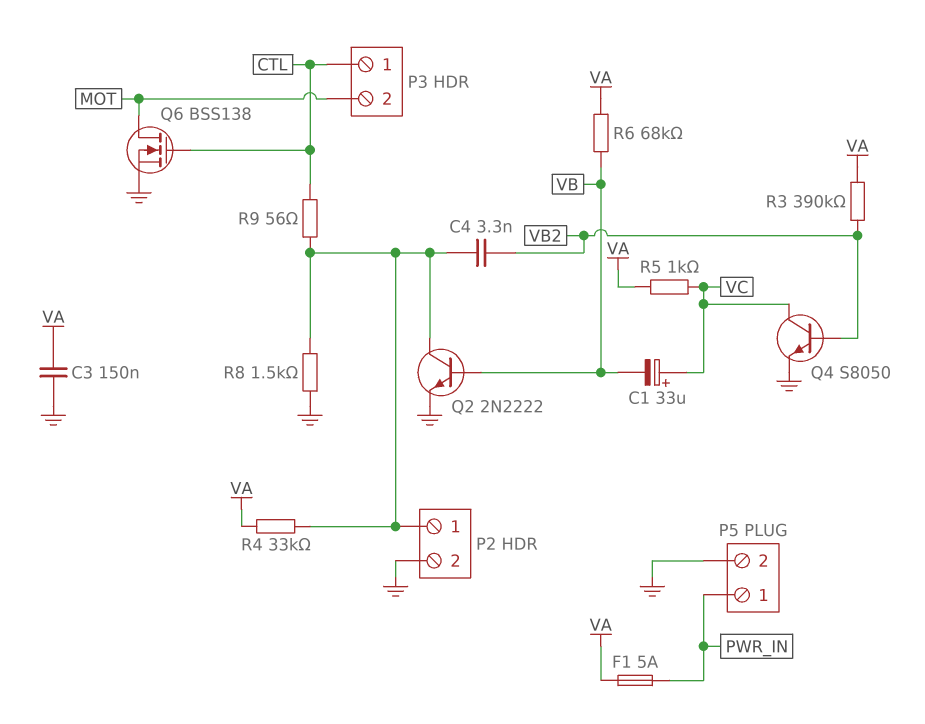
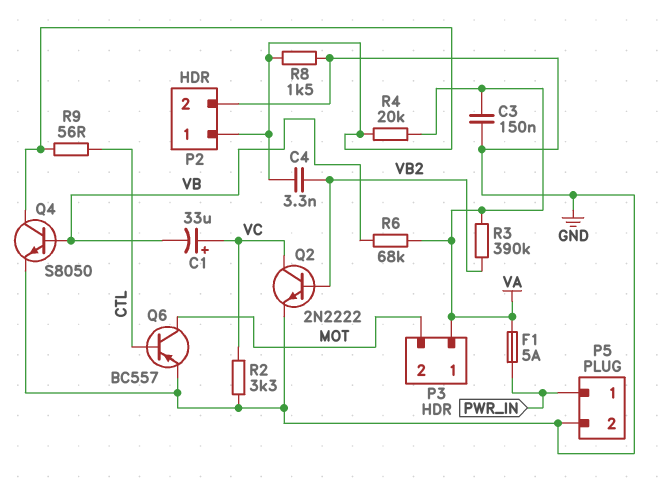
P3 pin 1: CTL -> VA
Q2: NPN 2N2222 (B VB, C P2/1, E GND) -> NPN 2N2222 (B VB2, C VC, E GND)
Q4: NPN S8050 (B VB2, C VC, E GND) -> NPN S8050 (B VB, C P2/1, E GND)
Q6: NMOS BSS138 (G CTL, D MOT, S GND) -> PNP BC557 (B CTL, C MOT, E GND)
R2: none -> 3.3k (GND, VC)
R4: 33k (P2/1, VA) -> 20k (P2/1, VA)
R5: 1k (VA, VC) -> none

